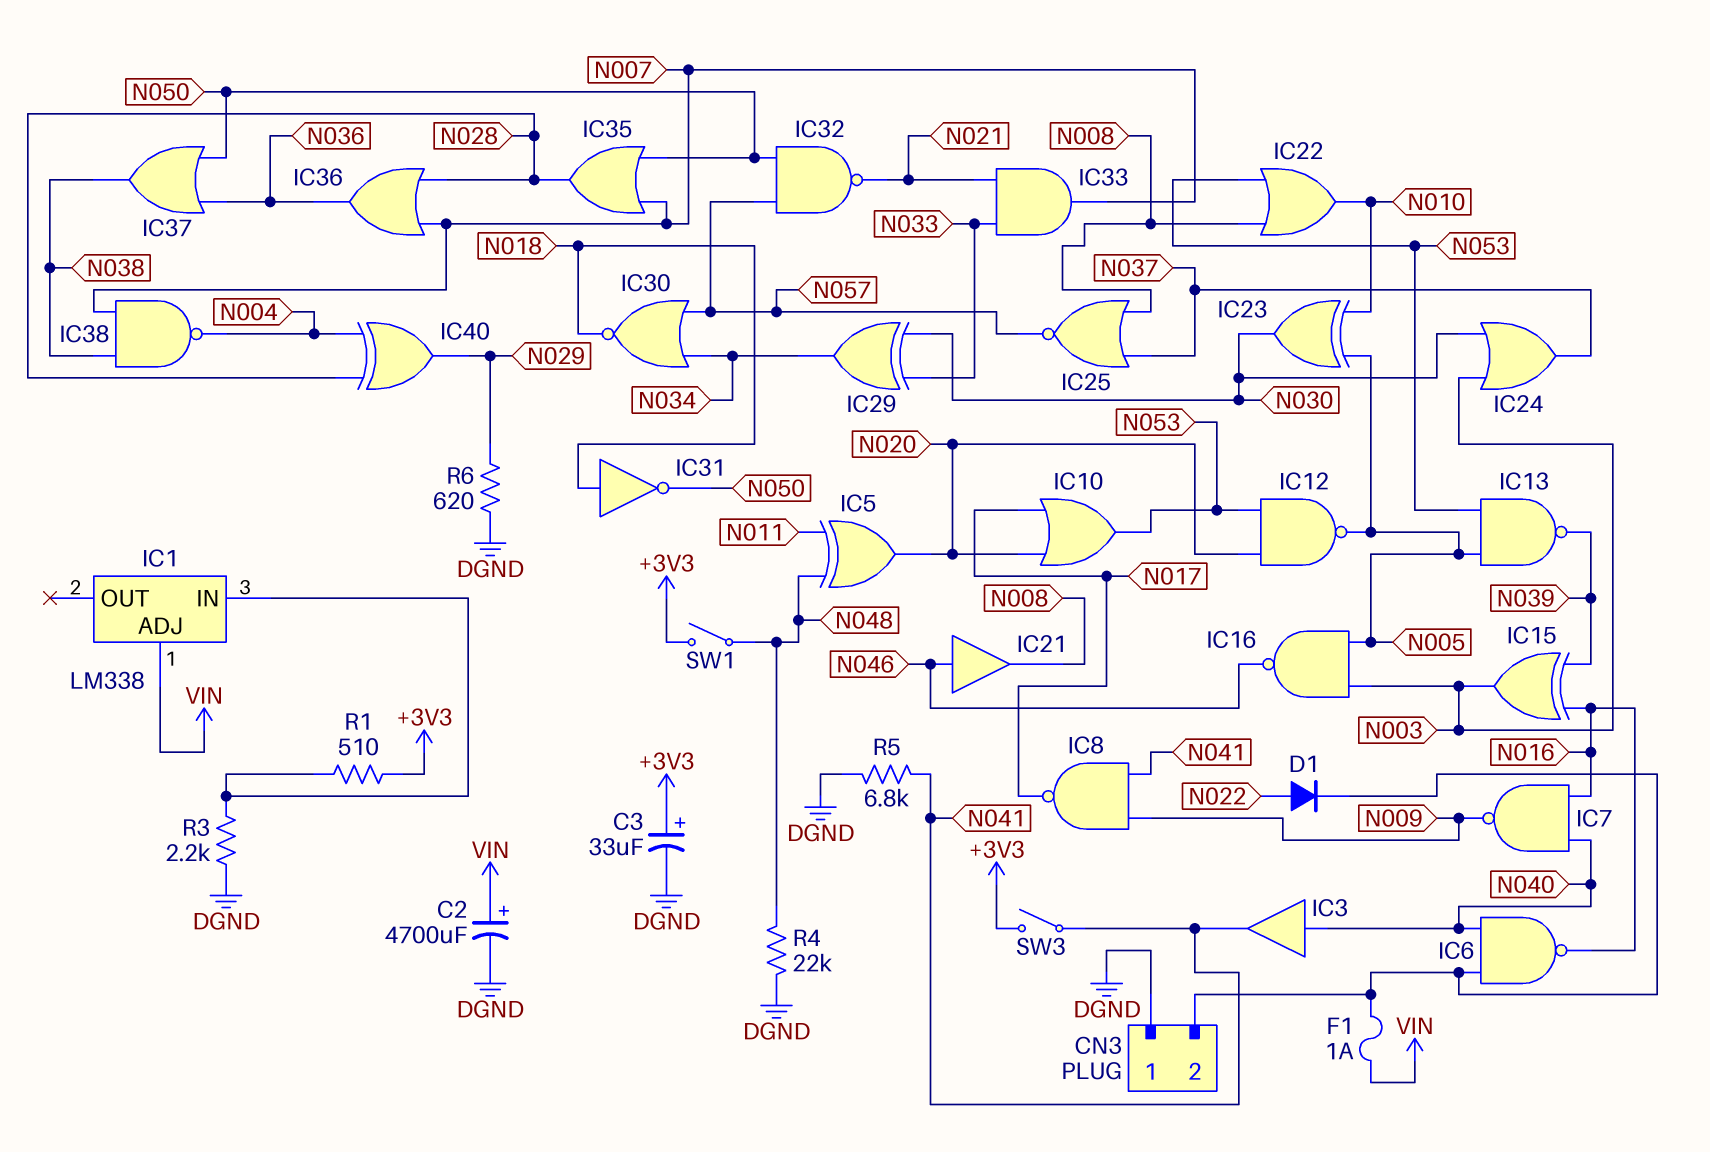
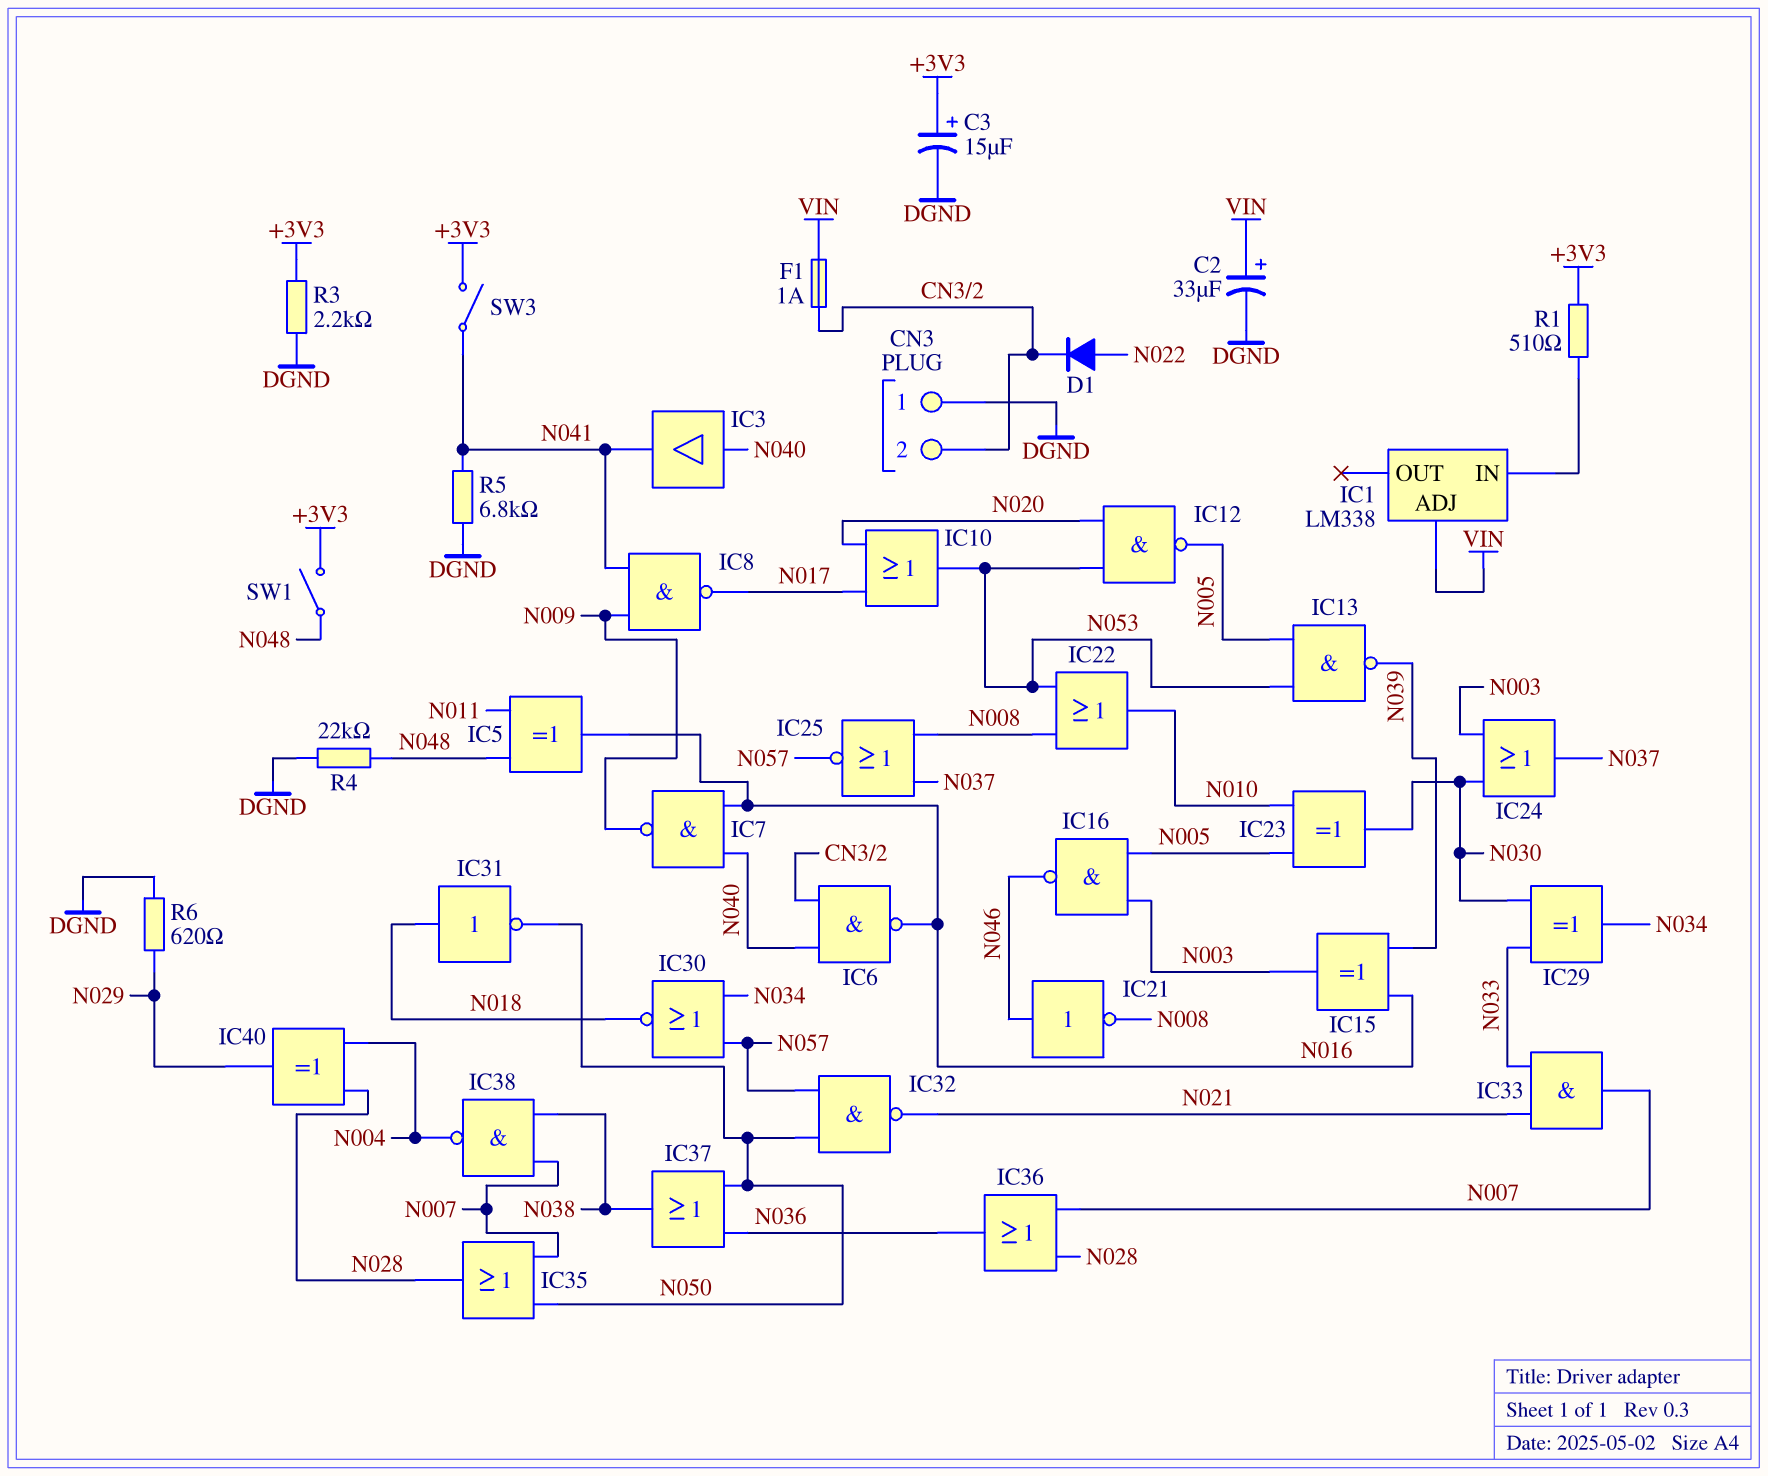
C2: 4700uF (plus VIN, minus DGND) -> 33uF (plus VIN, minus DGND)
C3: 33uF (plus +3V3, minus DGND) -> 15uF (plus +3V3, minus DGND)
IC5: XOR (in N011, in N048, out N020) -> XOR (in N011, in N048, out N016)
IC21: buffer (in N046, out N008) -> NOT (in N046, out N008)
R3: 2.2k (DGND, IC1/IN) -> 2.2k (+3V3, DGND)

